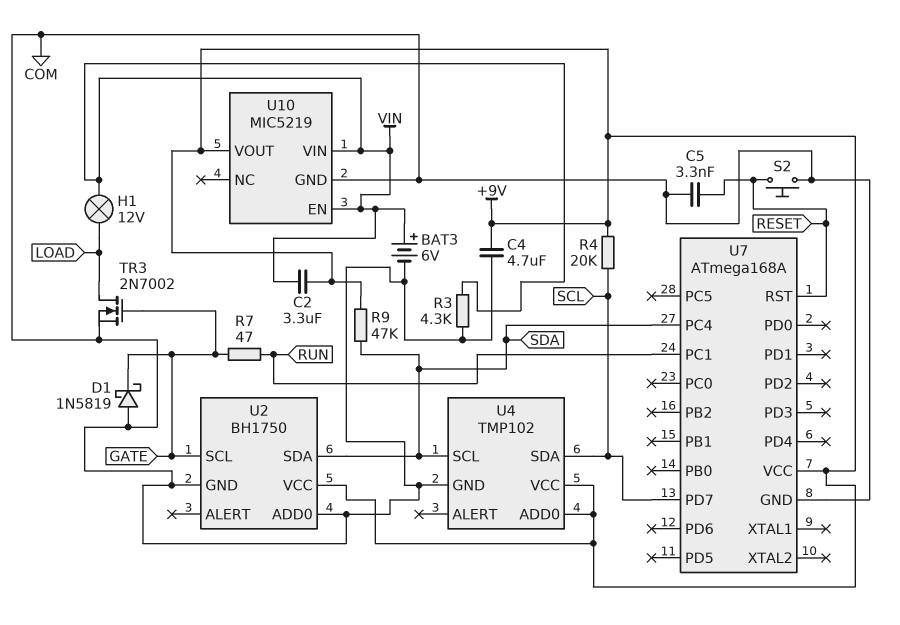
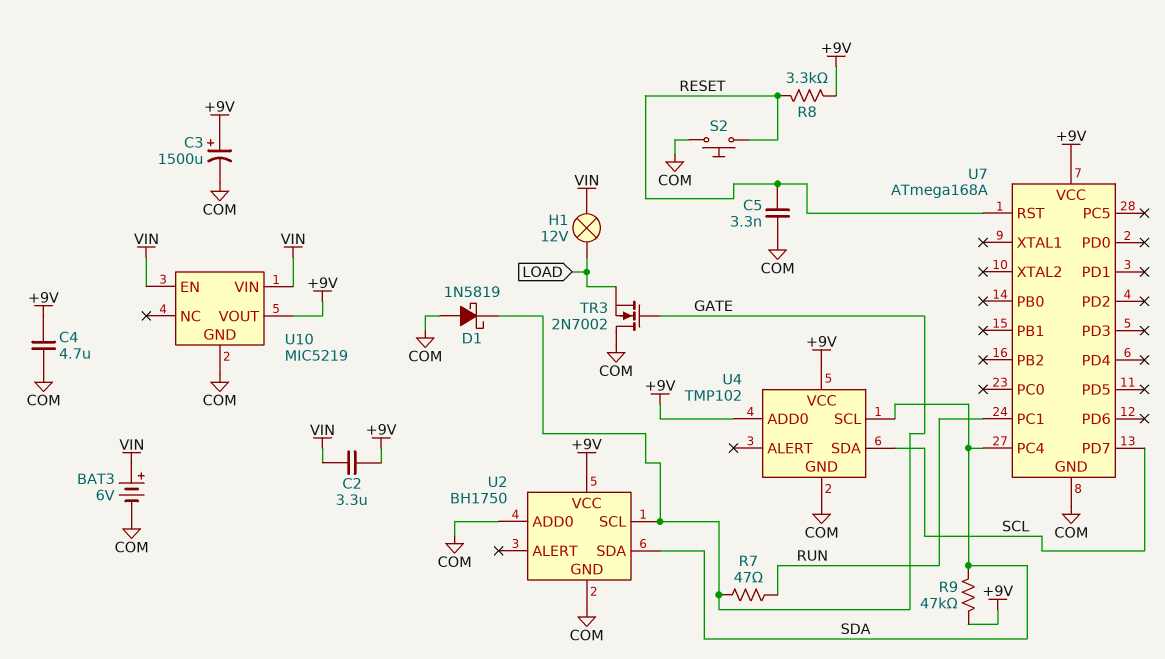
C3: none -> 1500uF (plus +9V, minus COM)
R3: 4.3k (COM, VIN) -> none
R4: 20k (+9V, SCL) -> none
R8: none -> 3.3k (+9V, RESET)
TR3: NMOS 2N7002 (G GATE, D LOAD, S COM) -> NMOS 2N7002 (G GATE, D COM, S LOAD)

